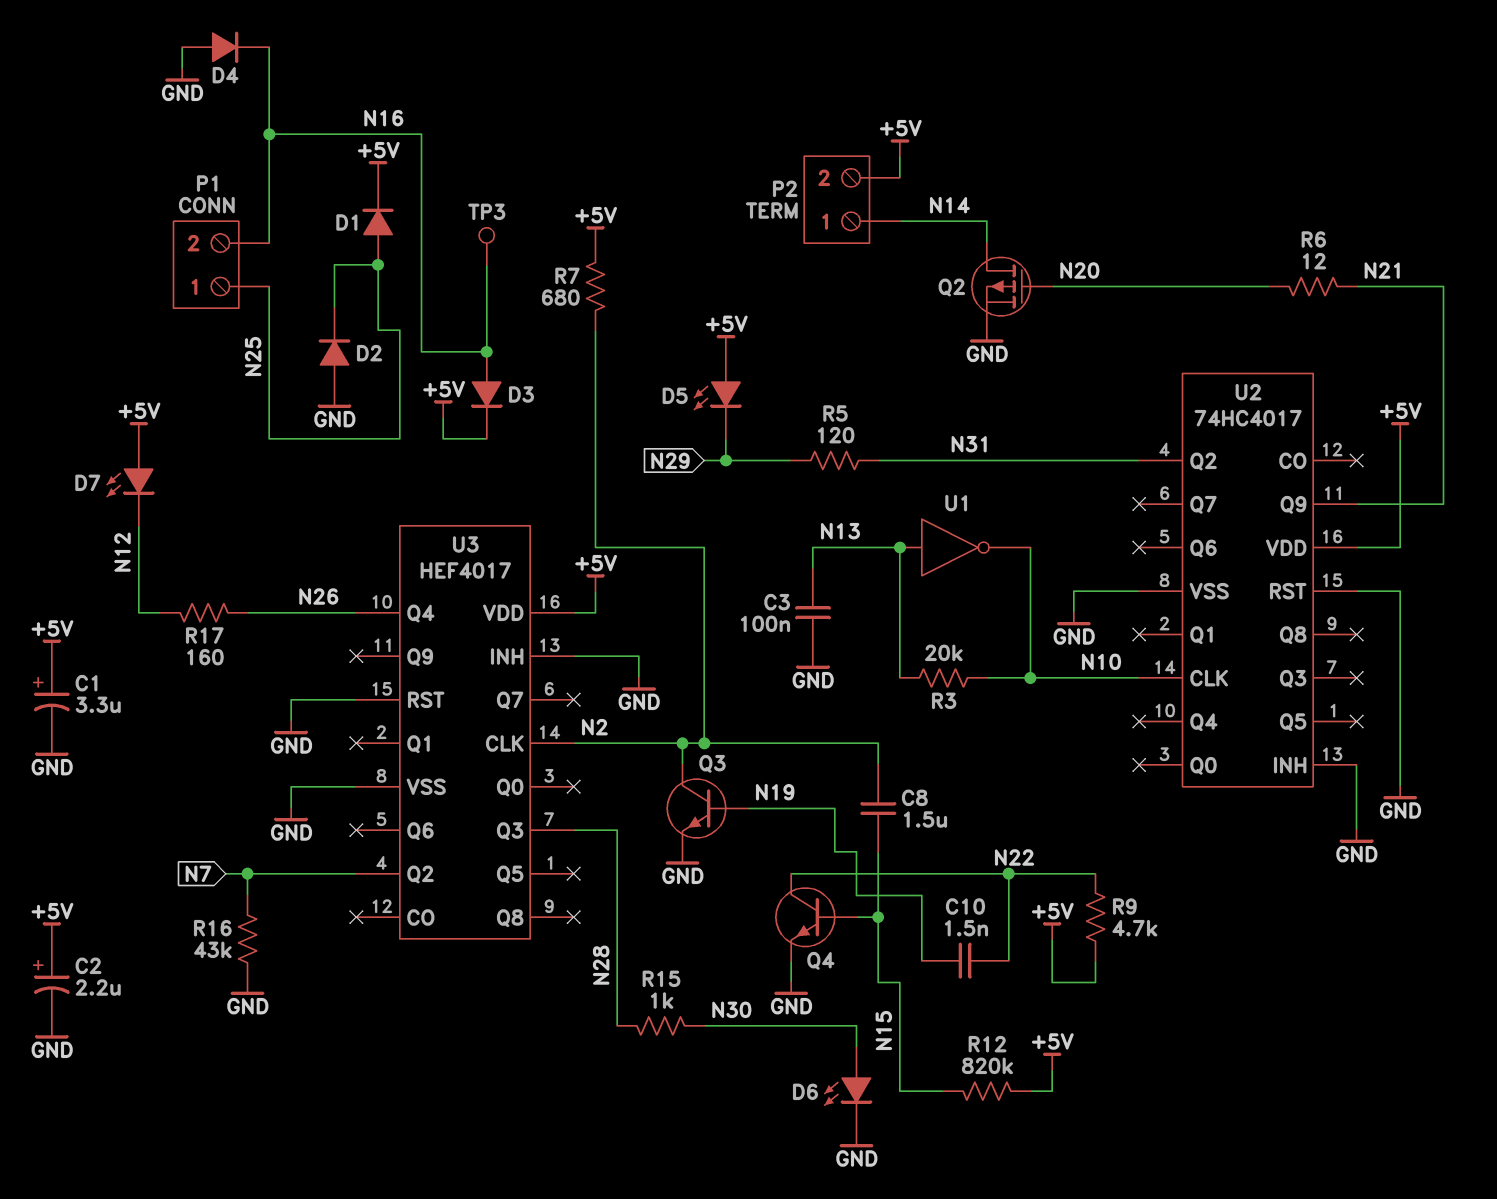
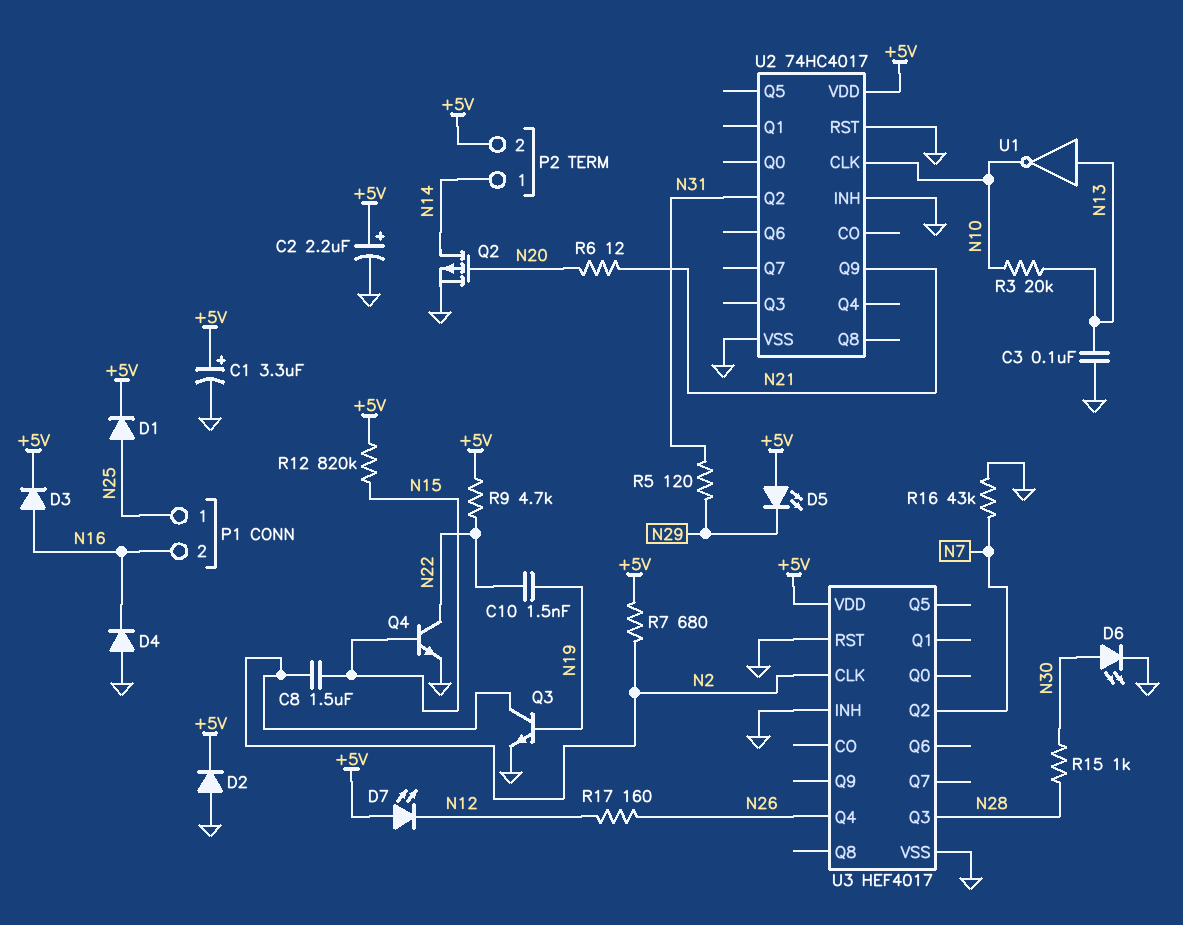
D2: diode (A GND, K N25) -> diode (A GND, K +5V)
TP3: test point (N16) -> none

